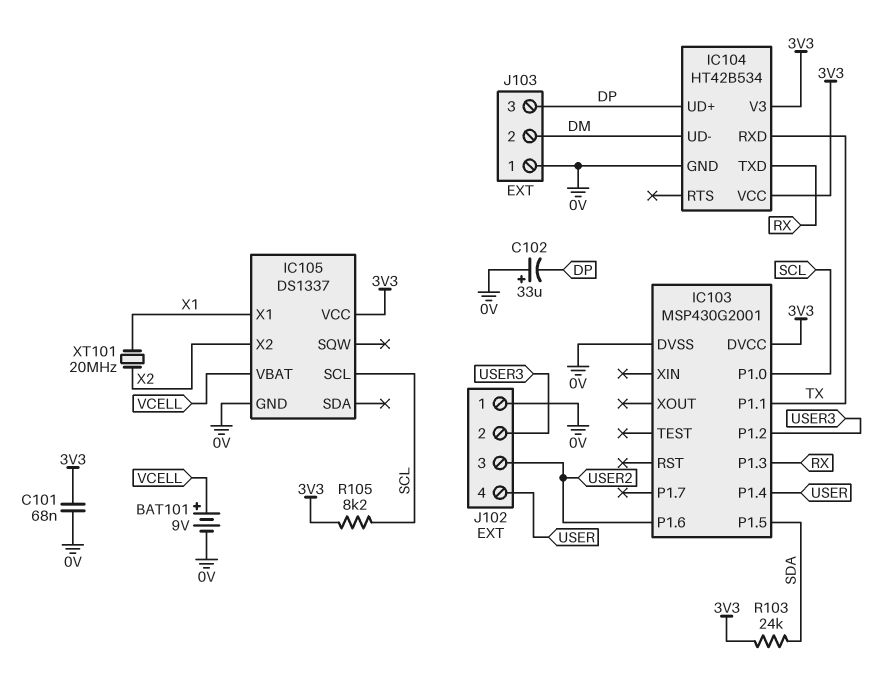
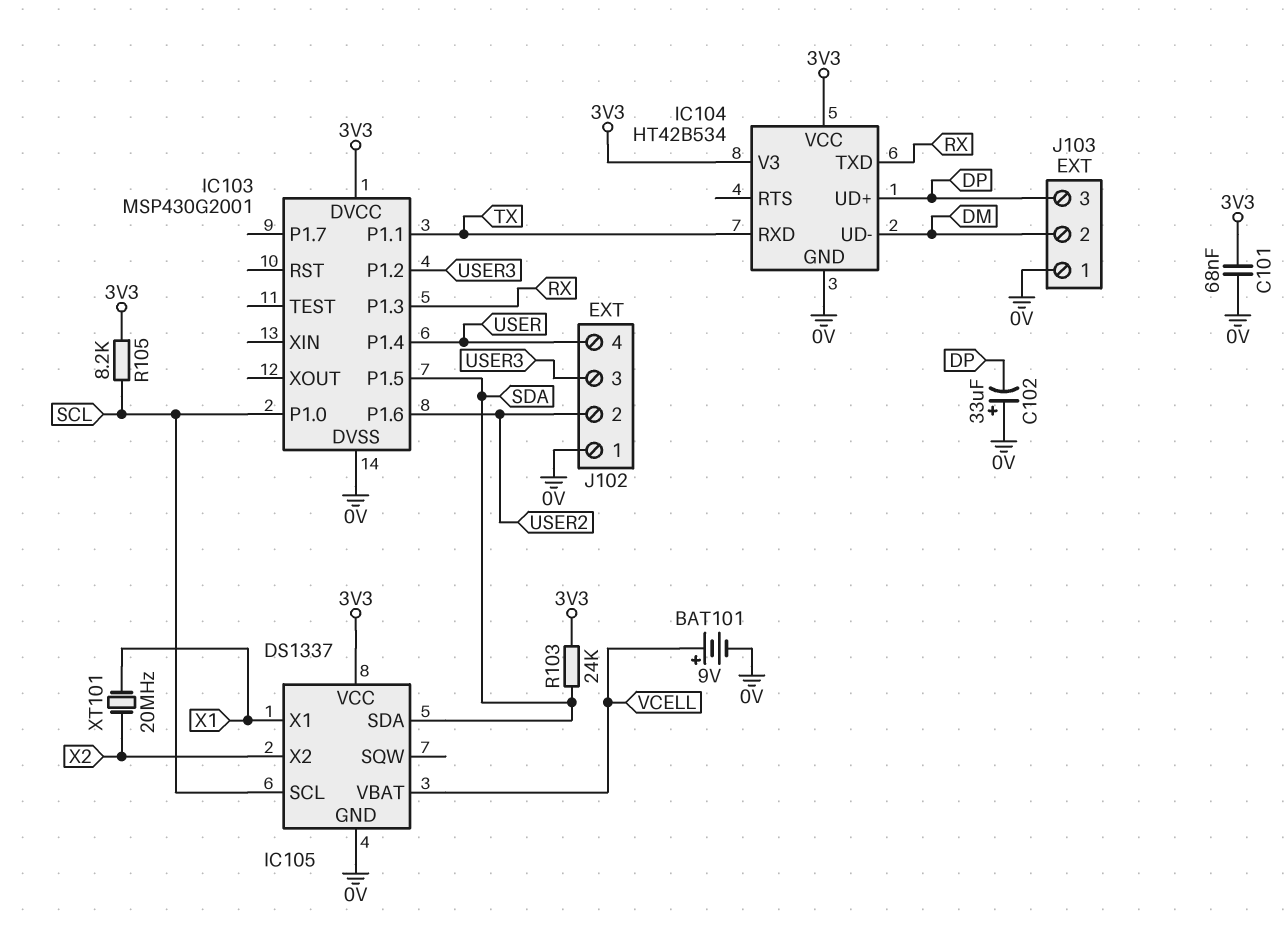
IC105 pin SDA: none -> SDA
J102 pin 2: USER3 -> USER2
J102 pin 3: USER2 -> USER3

